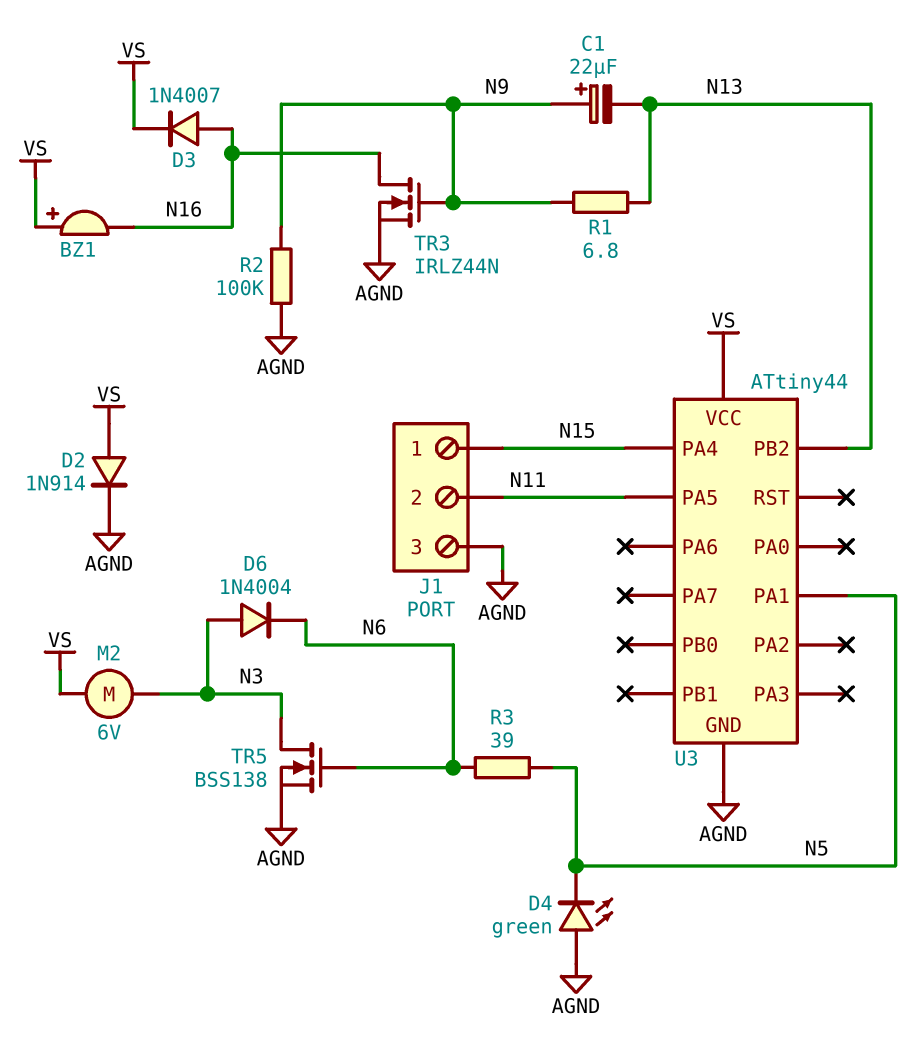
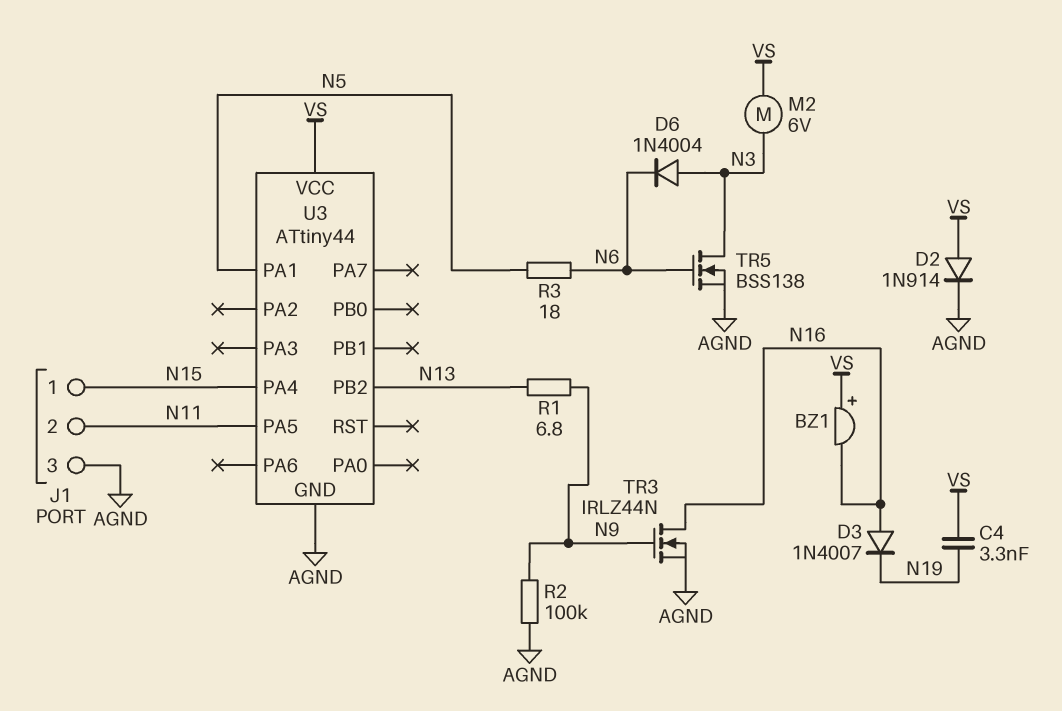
C1: 22uF (plus N9, minus N13) -> none
C4: none -> 3.3nF (N19, VS)
D3: diode 1N4007 (A N16, K VS) -> diode 1N4007 (A N16, K N19)
D4: LED green (A AGND, K N5) -> none
R3: 39 (N5, N6) -> 18 (N5, N6)

